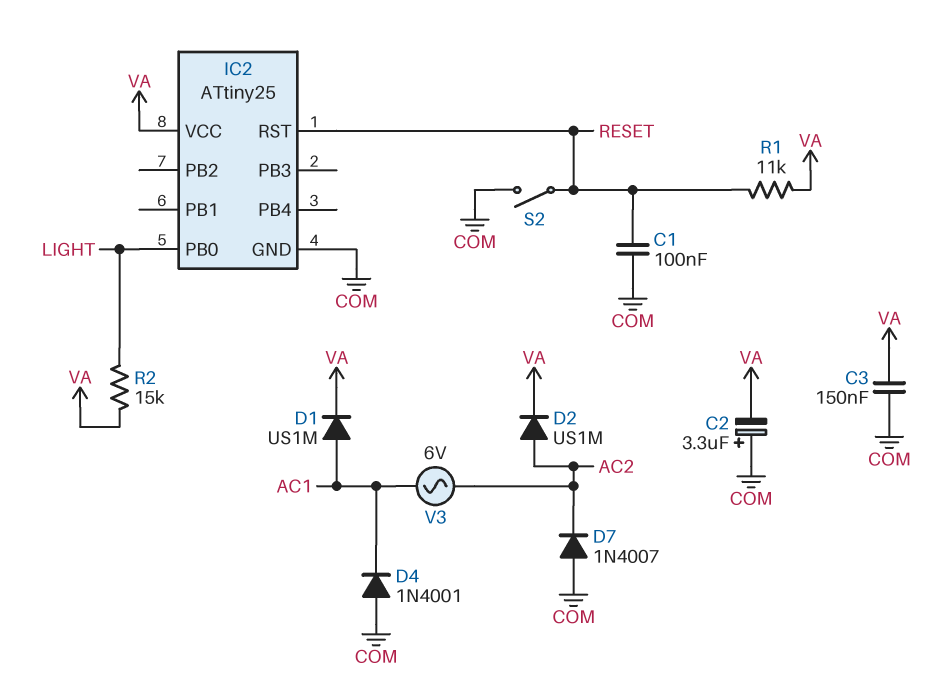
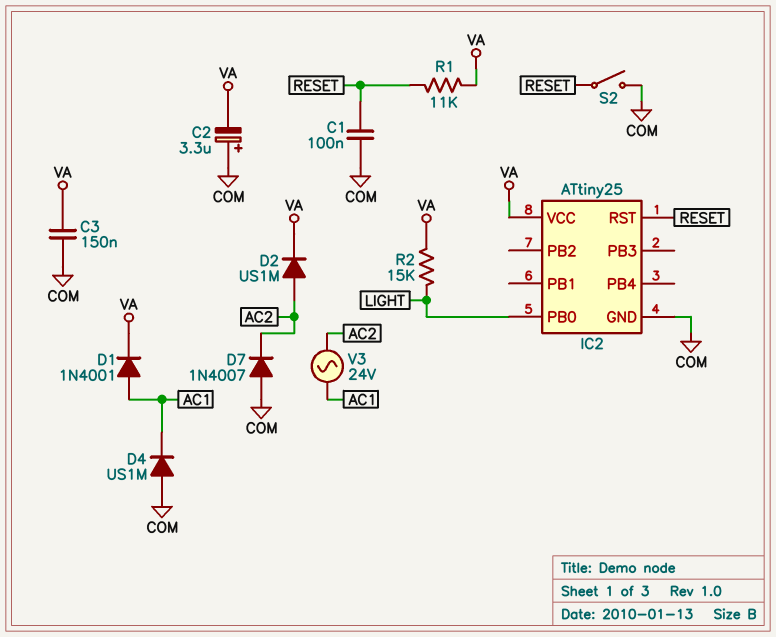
D1: diode US1M (A AC1, K VA) -> diode 1N4001 (A AC1, K VA)
D4: diode 1N4001 (A COM, K AC1) -> diode US1M (A COM, K AC1)
V3: AC 6V (AC1, AC2) -> AC 24V (AC1, AC2)

